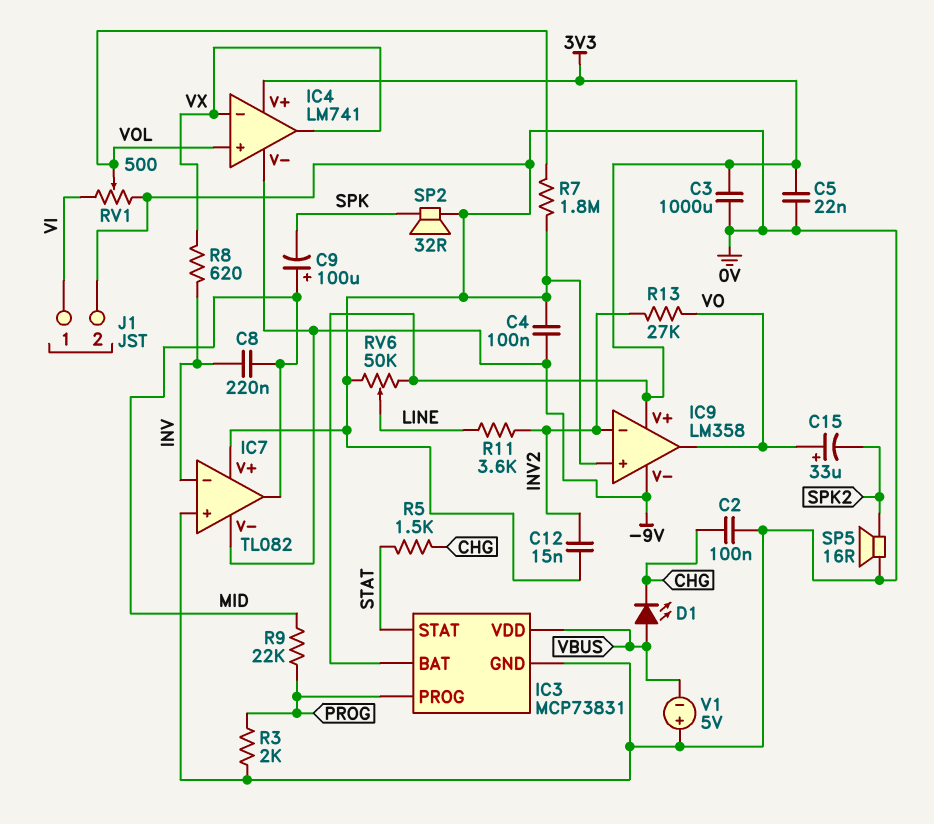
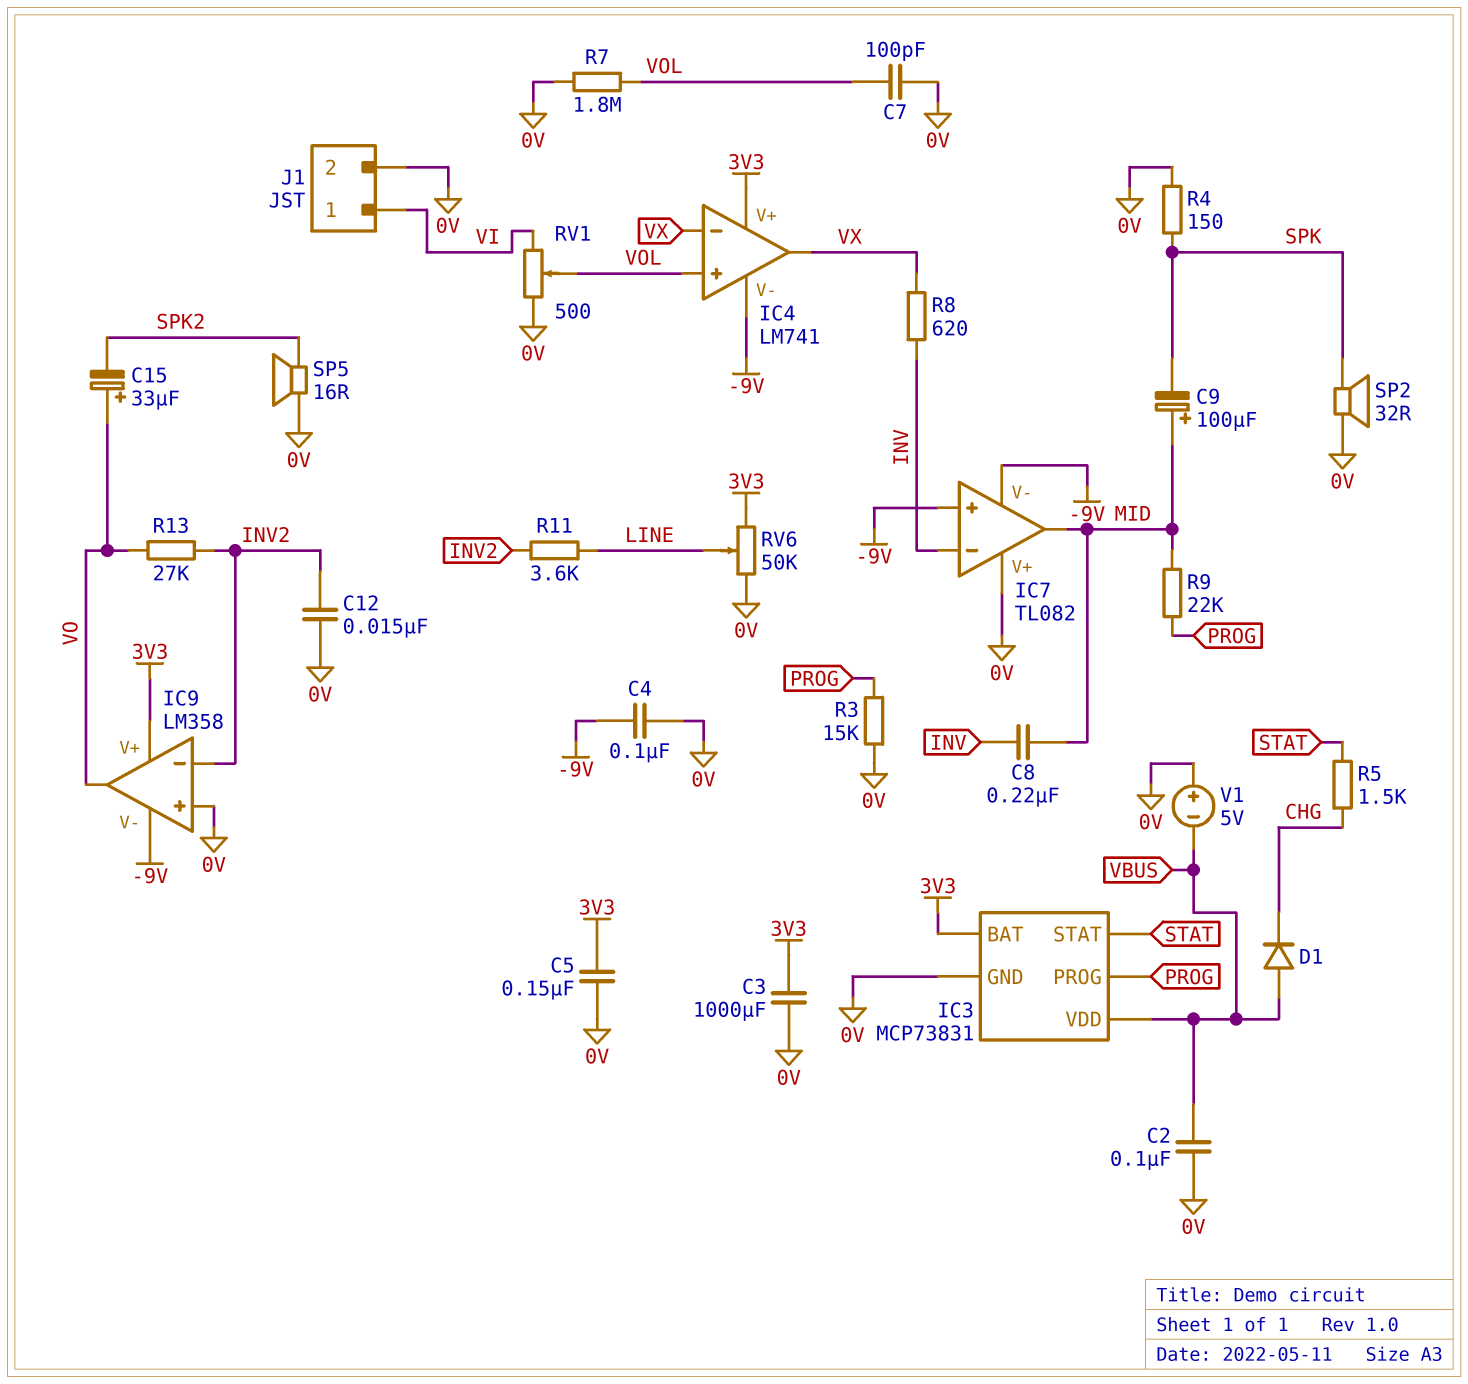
C2: 100nF (0V, CHG) -> 100nF (0V, VBUS)
C5: 22nF (0V, 3V3) -> 150nF (0V, 3V3)
C7: none -> 100pF (0V, VOL)
D1: LED (A VBUS, K CHG) -> diode (A VBUS, K CHG)
IC7 pin in+: 0V -> -9V
R3: 2k (0V, PROG) -> 15k (0V, PROG)
R4: none -> 150 (0V, SPK)

